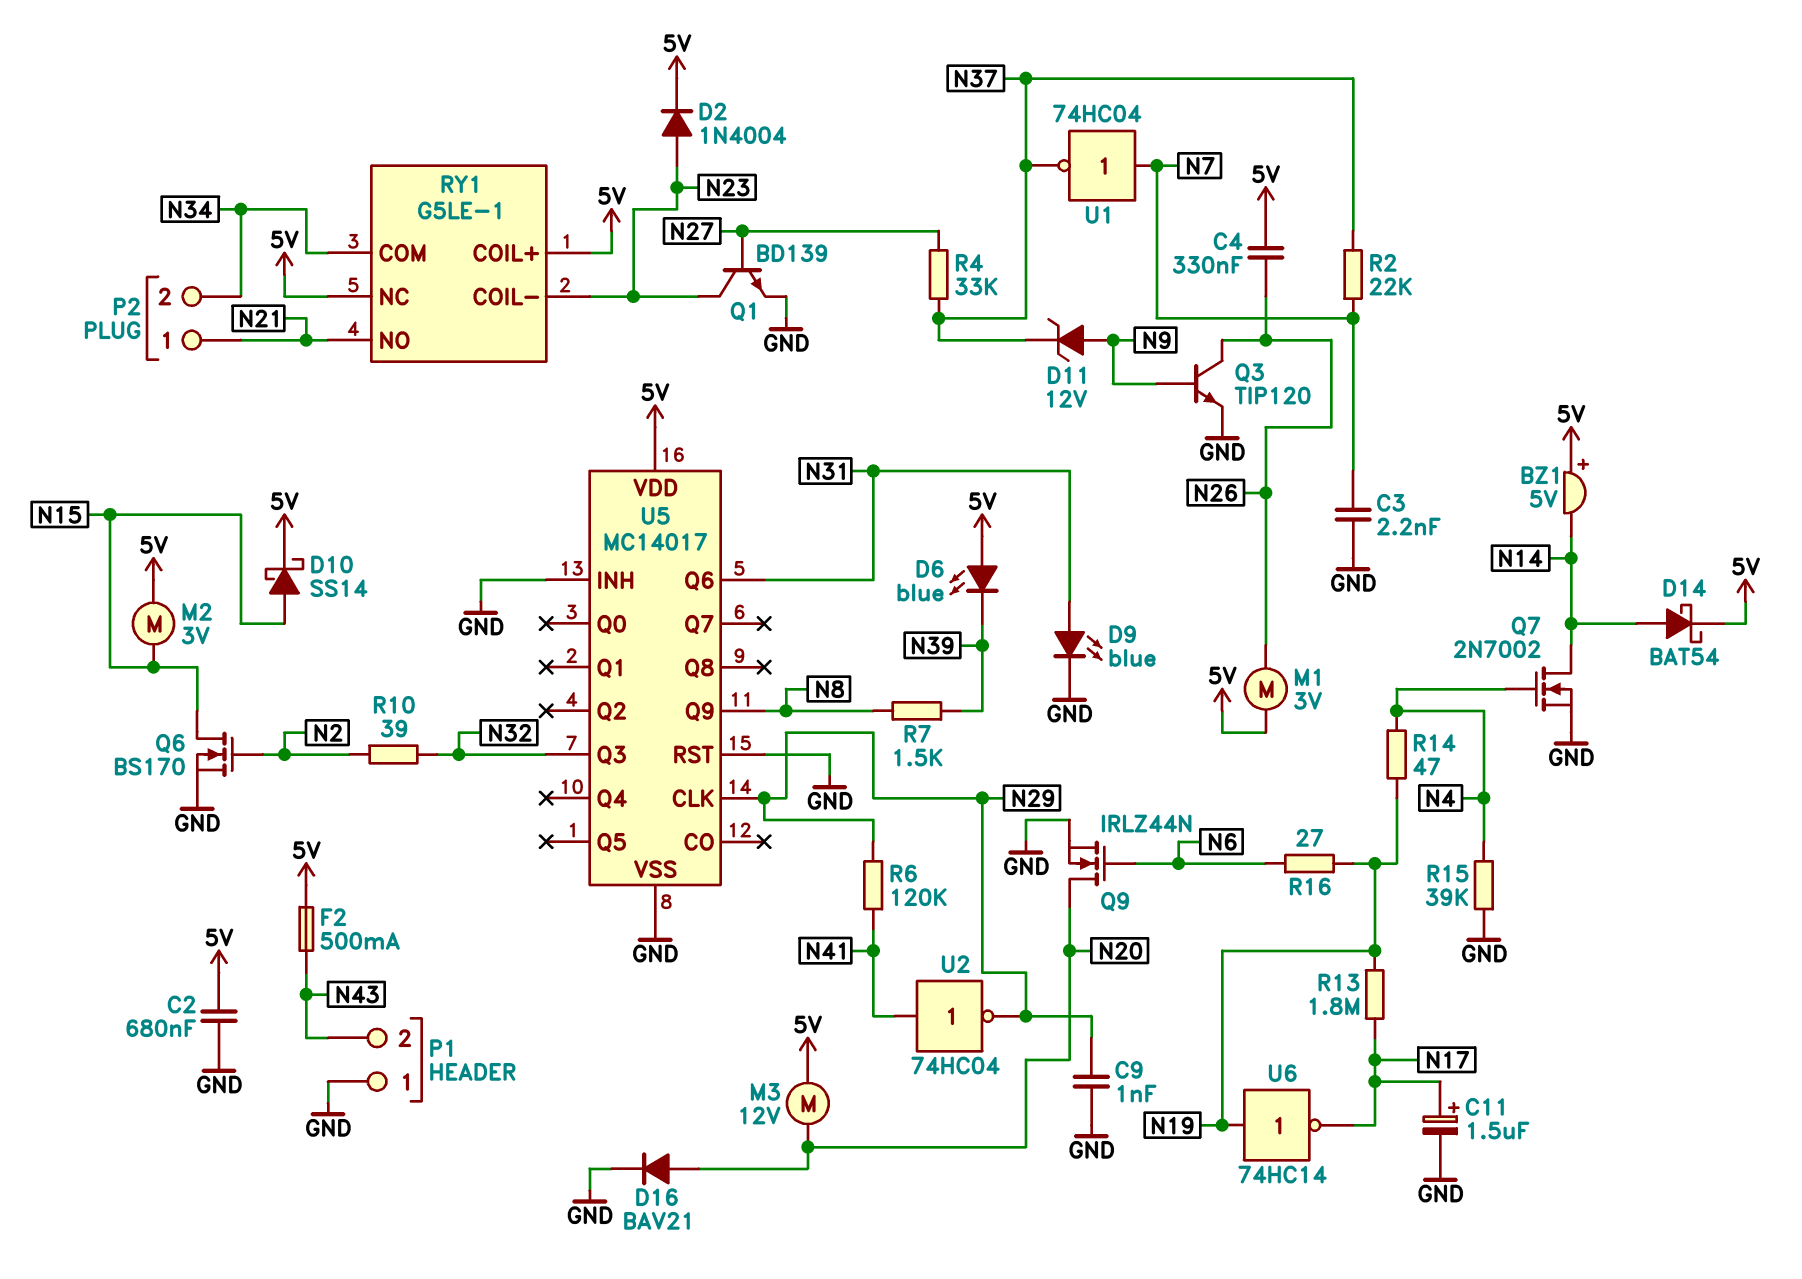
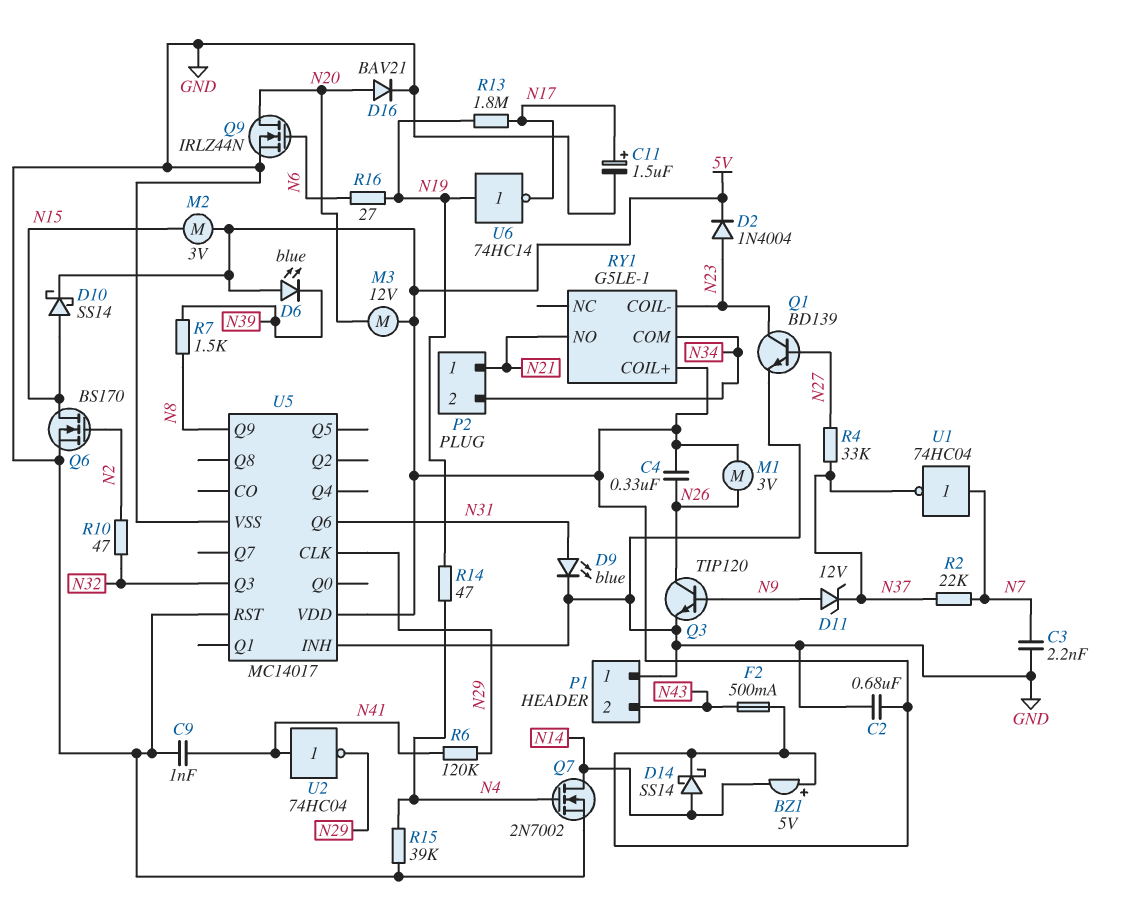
C9: 1nF (GND, N29) -> 1nF (GND, N41)
D14: schottky BAT54 (A N14, K 5V) -> schottky SS14 (A N14, K 5V)
R10: 39 (N2, N32) -> 47 (N2, N32)
RY1 pin NC: 5V -> none

